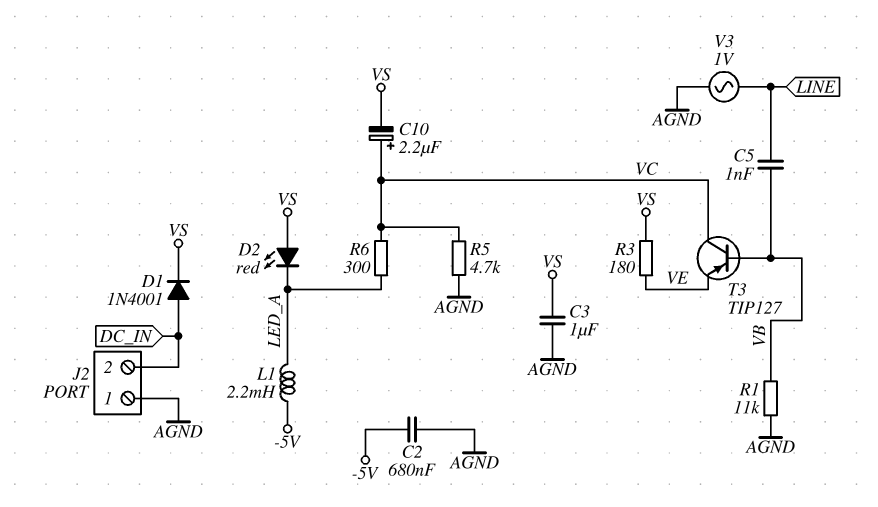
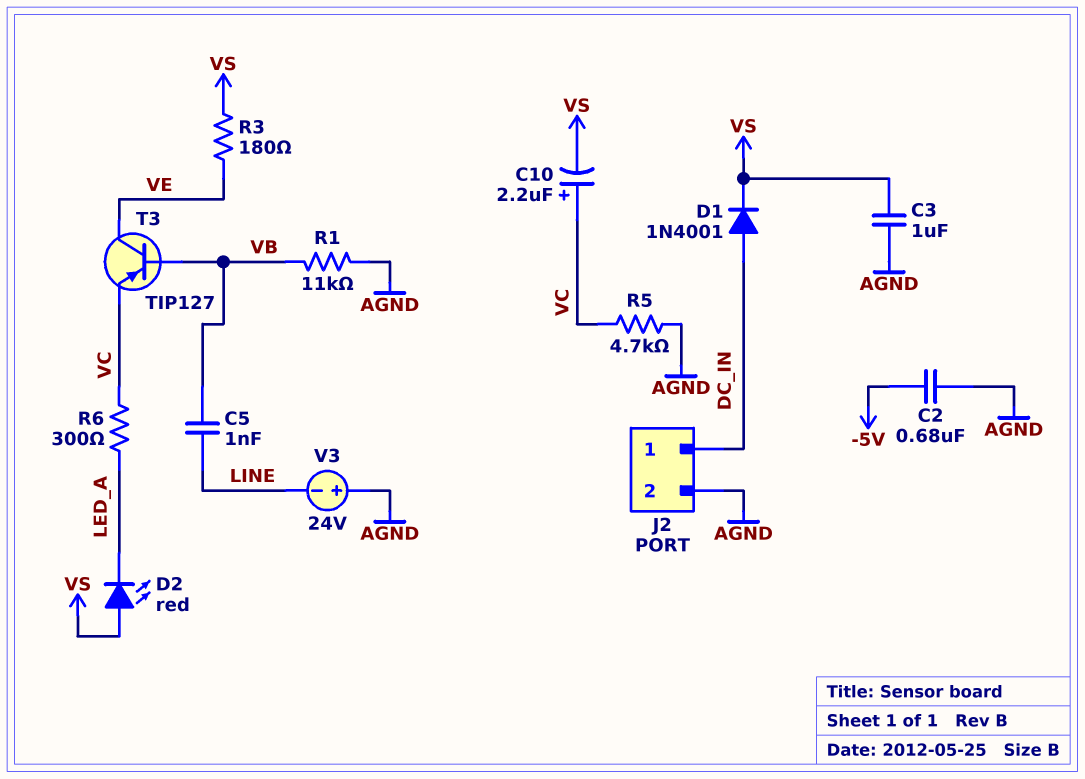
J2 pin 1: AGND -> DC_IN
J2 pin 2: DC_IN -> AGND
L1: 2.2mH (-5V, LED_A) -> none
T3: PNP TIP127 (B VB, C VC, E VE) -> PNP TIP127 (B VB, C VE, E VC)
V3: AC 1V (AGND, LINE) -> 24V (plus AGND, minus LINE)

